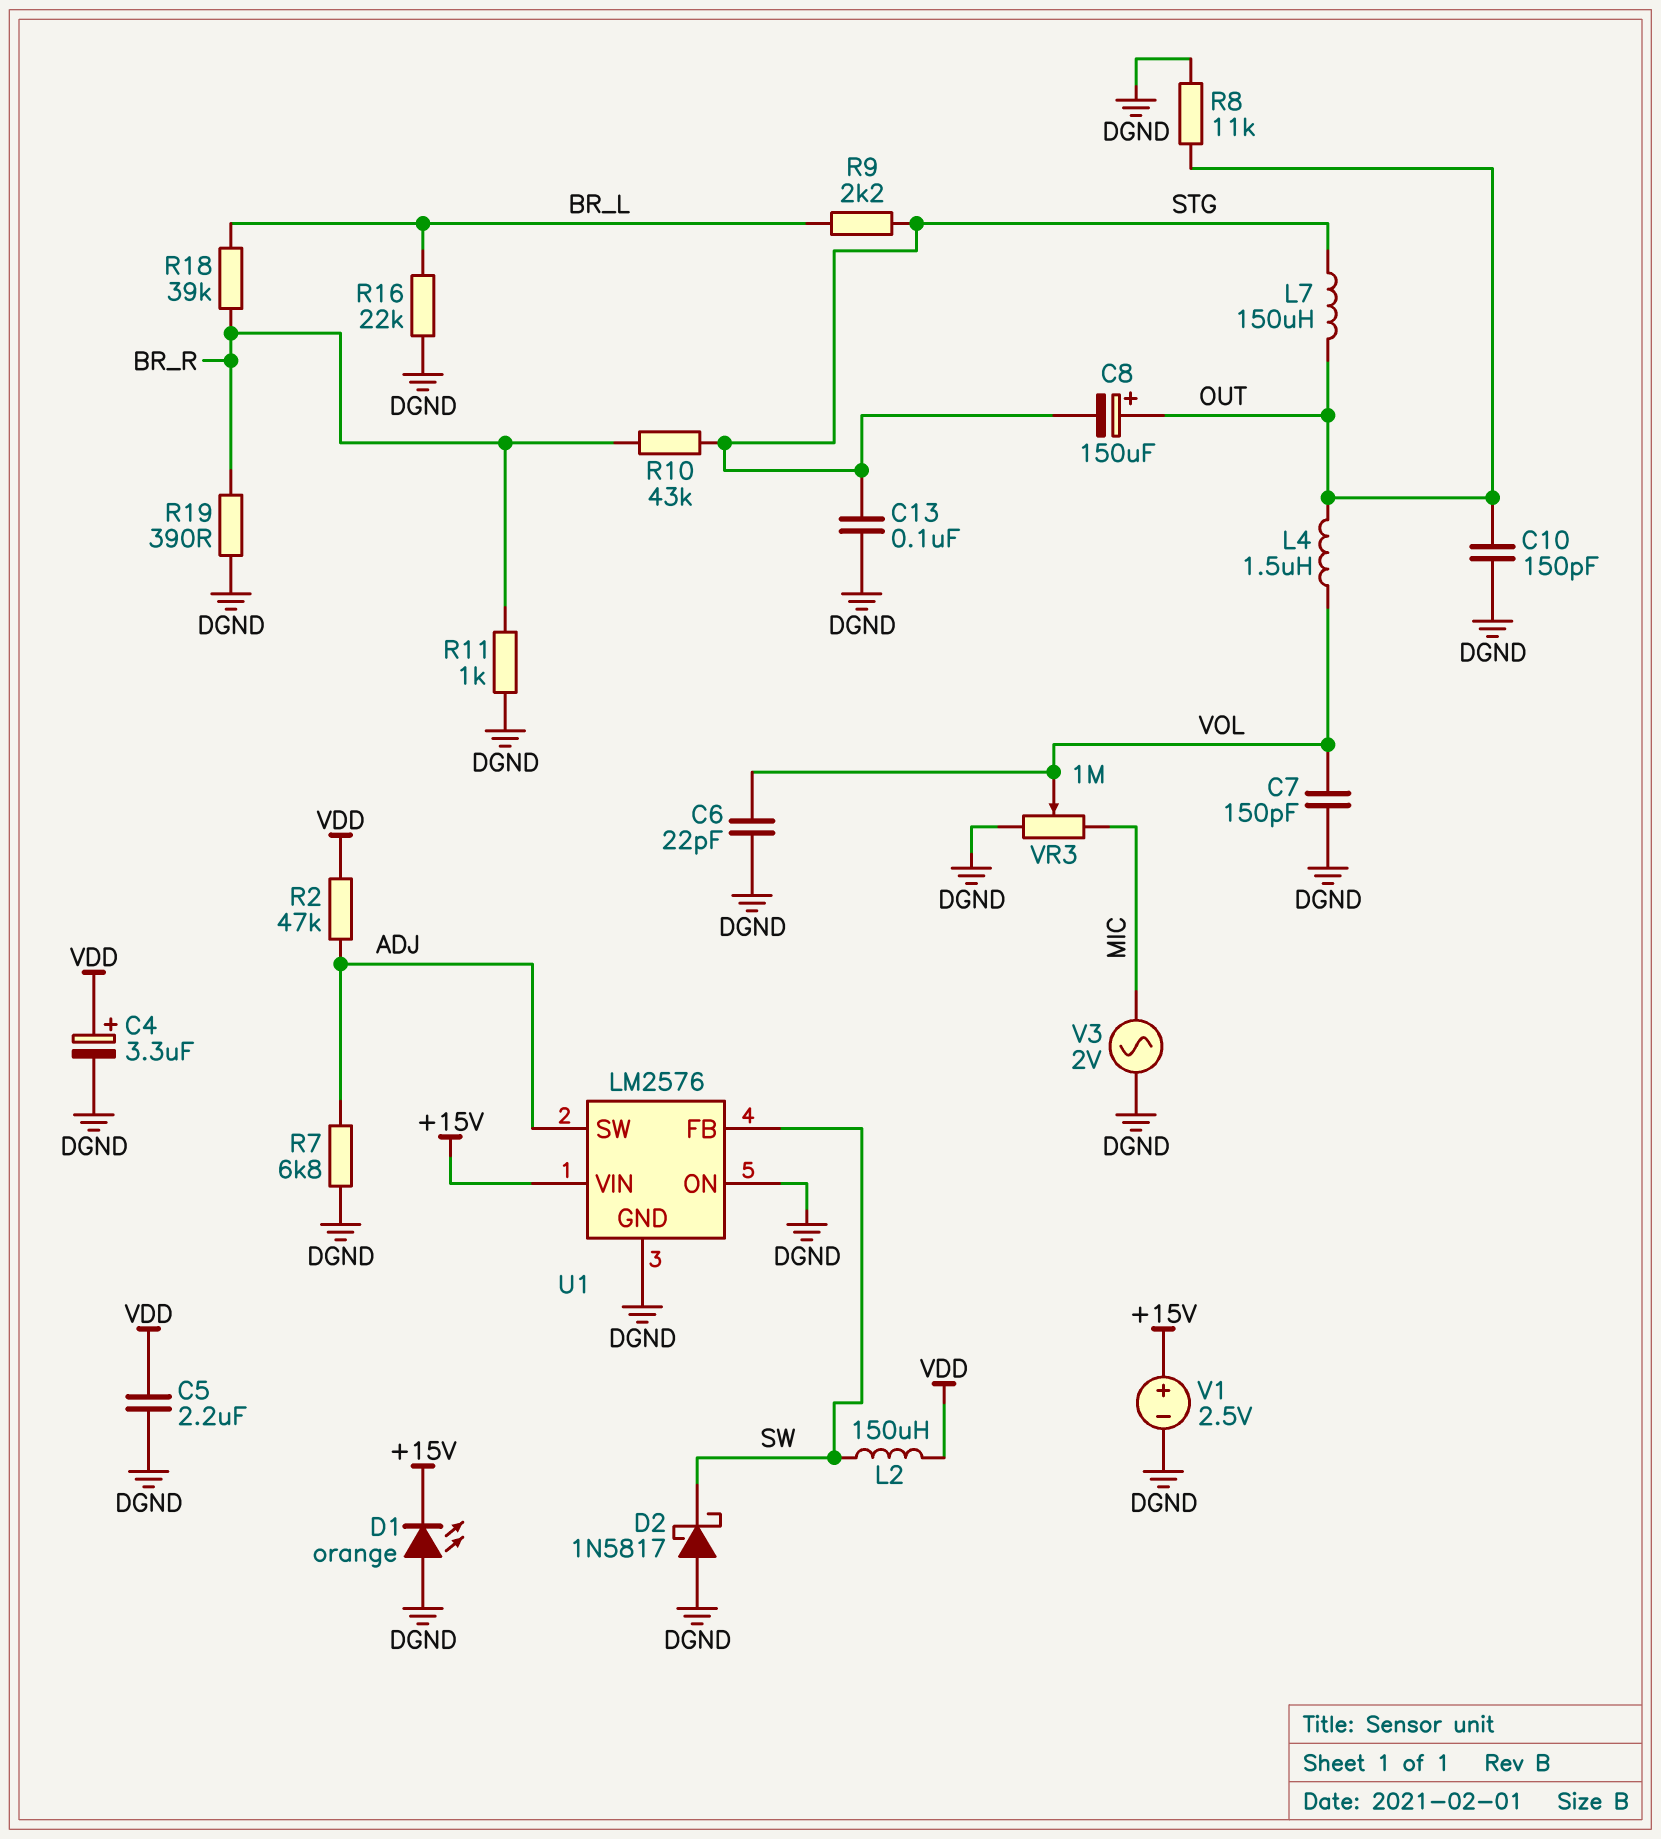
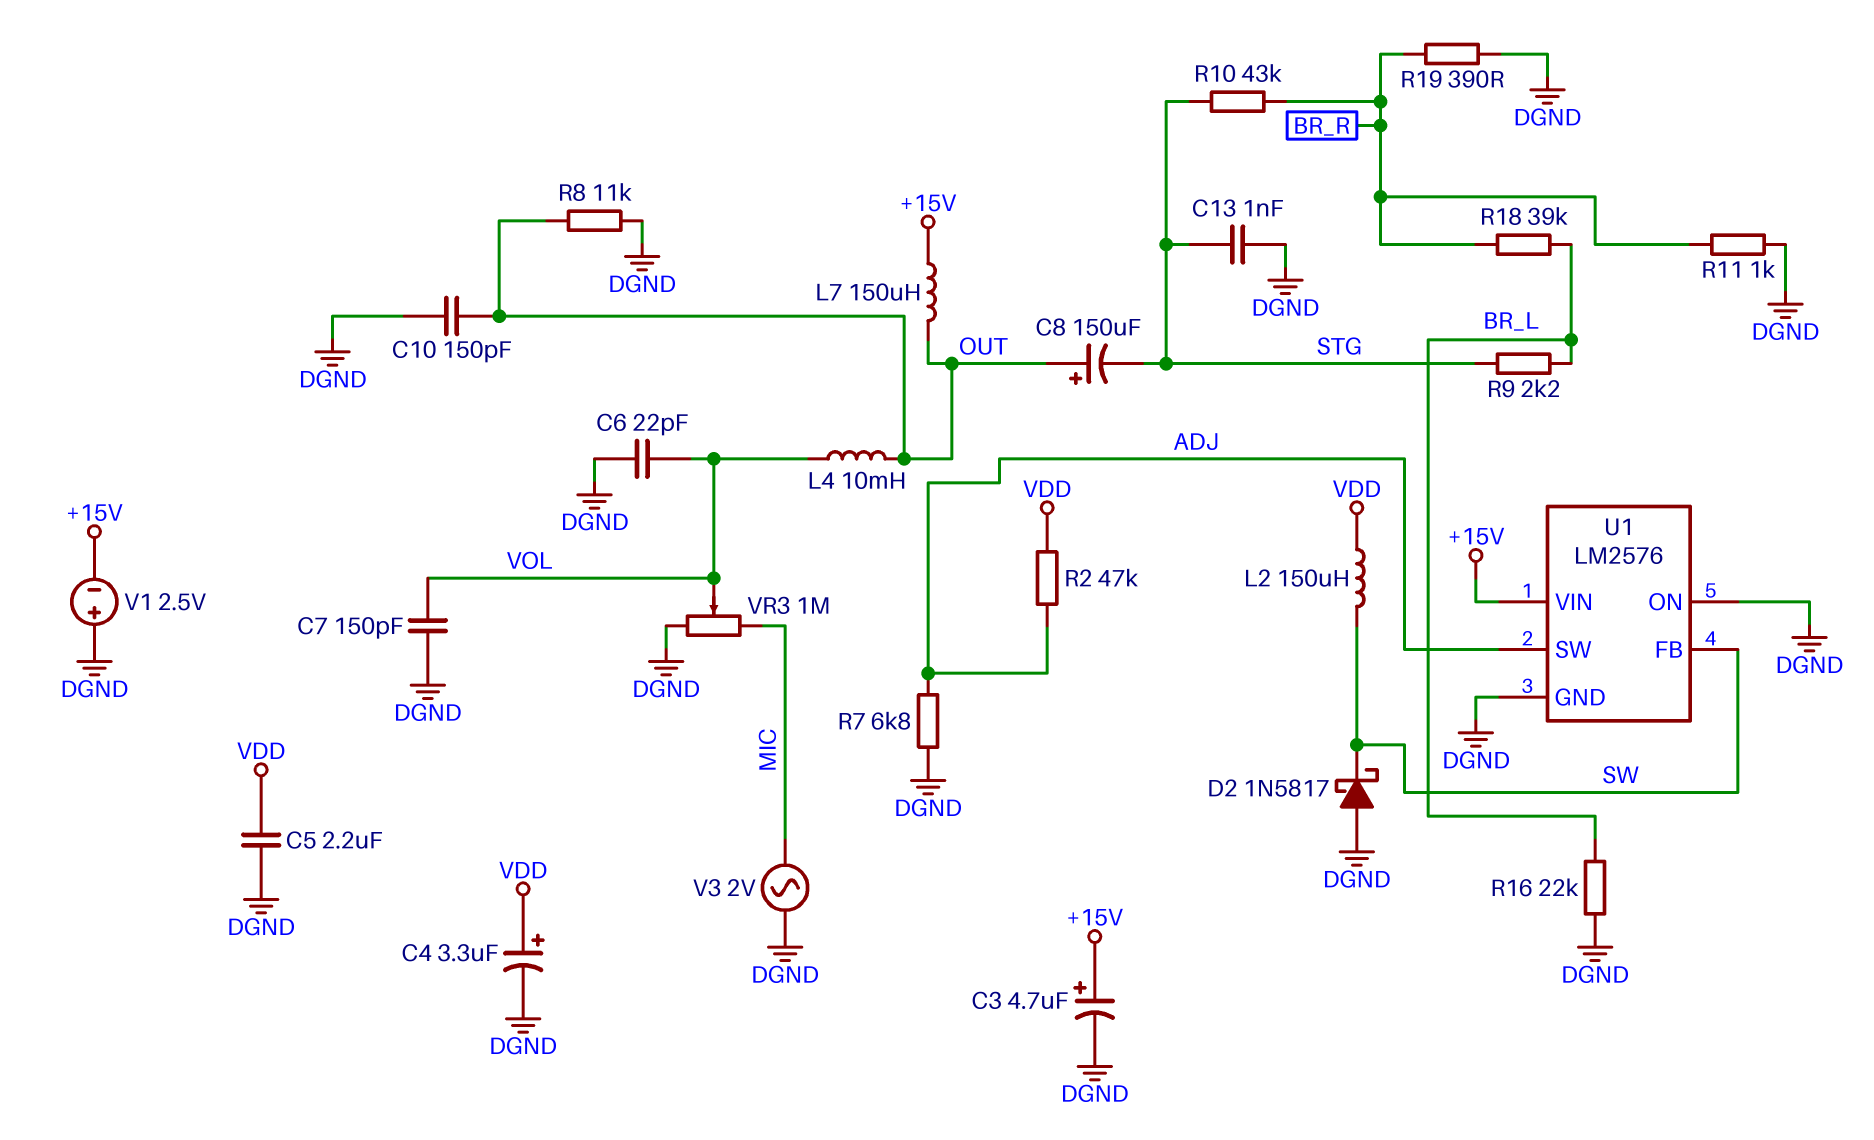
C3: none -> 4.7uF (plus +15V, minus DGND)
C13: 100nF (DGND, STG) -> 1nF (DGND, STG)
D1: LED orange (A DGND, K +15V) -> none
L4: 1.5uH (OUT, VOL) -> 10mH (OUT, VOL)
L7: 150uH (OUT, STG) -> 150uH (+15V, OUT)
V1: 2.5V (plus +15V, minus DGND) -> 2.5V (plus DGND, minus +15V)

